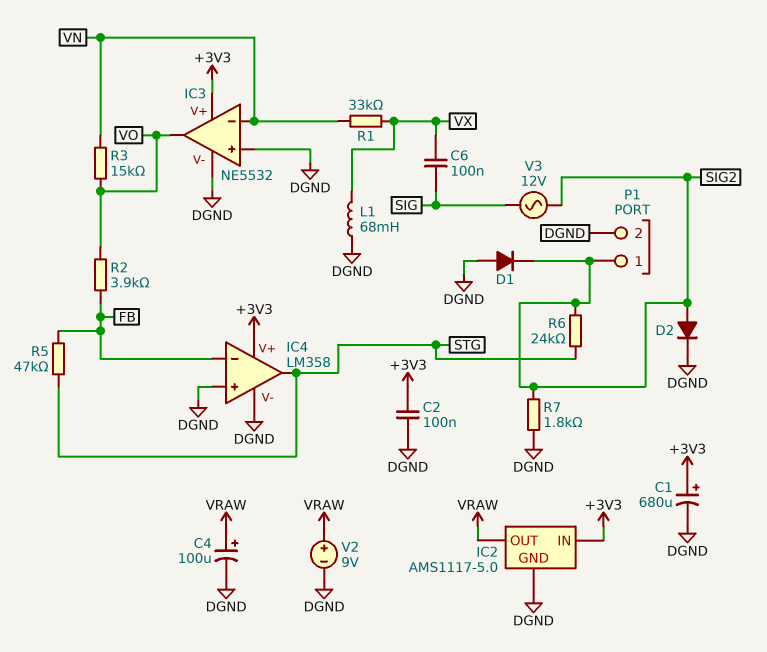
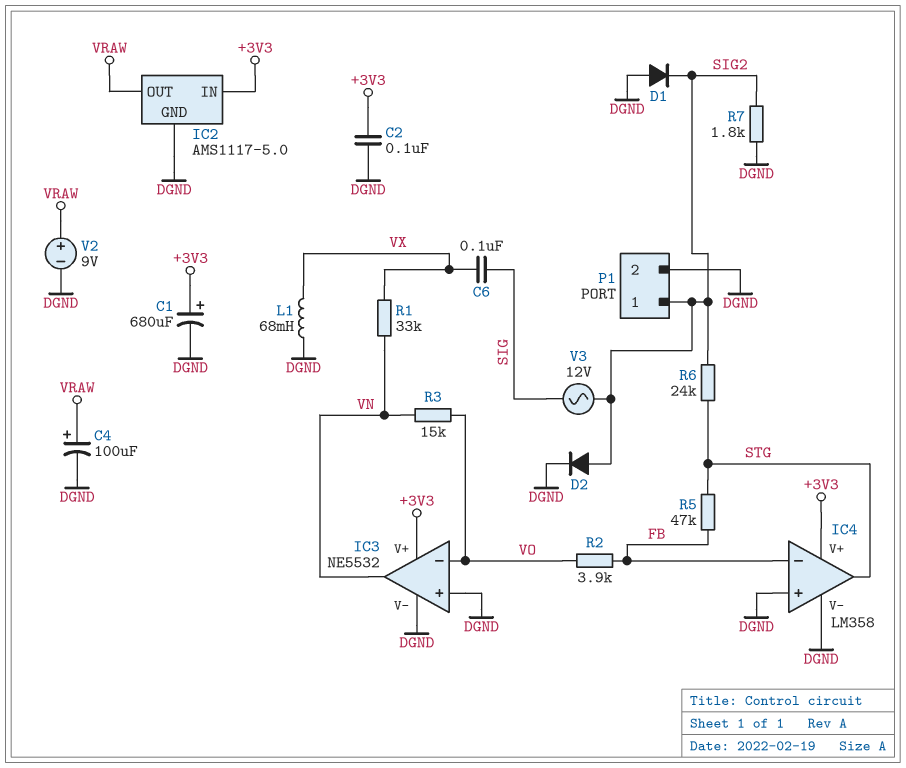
IC3 pin in-: VN -> VO
IC3 pin out: VO -> VN

